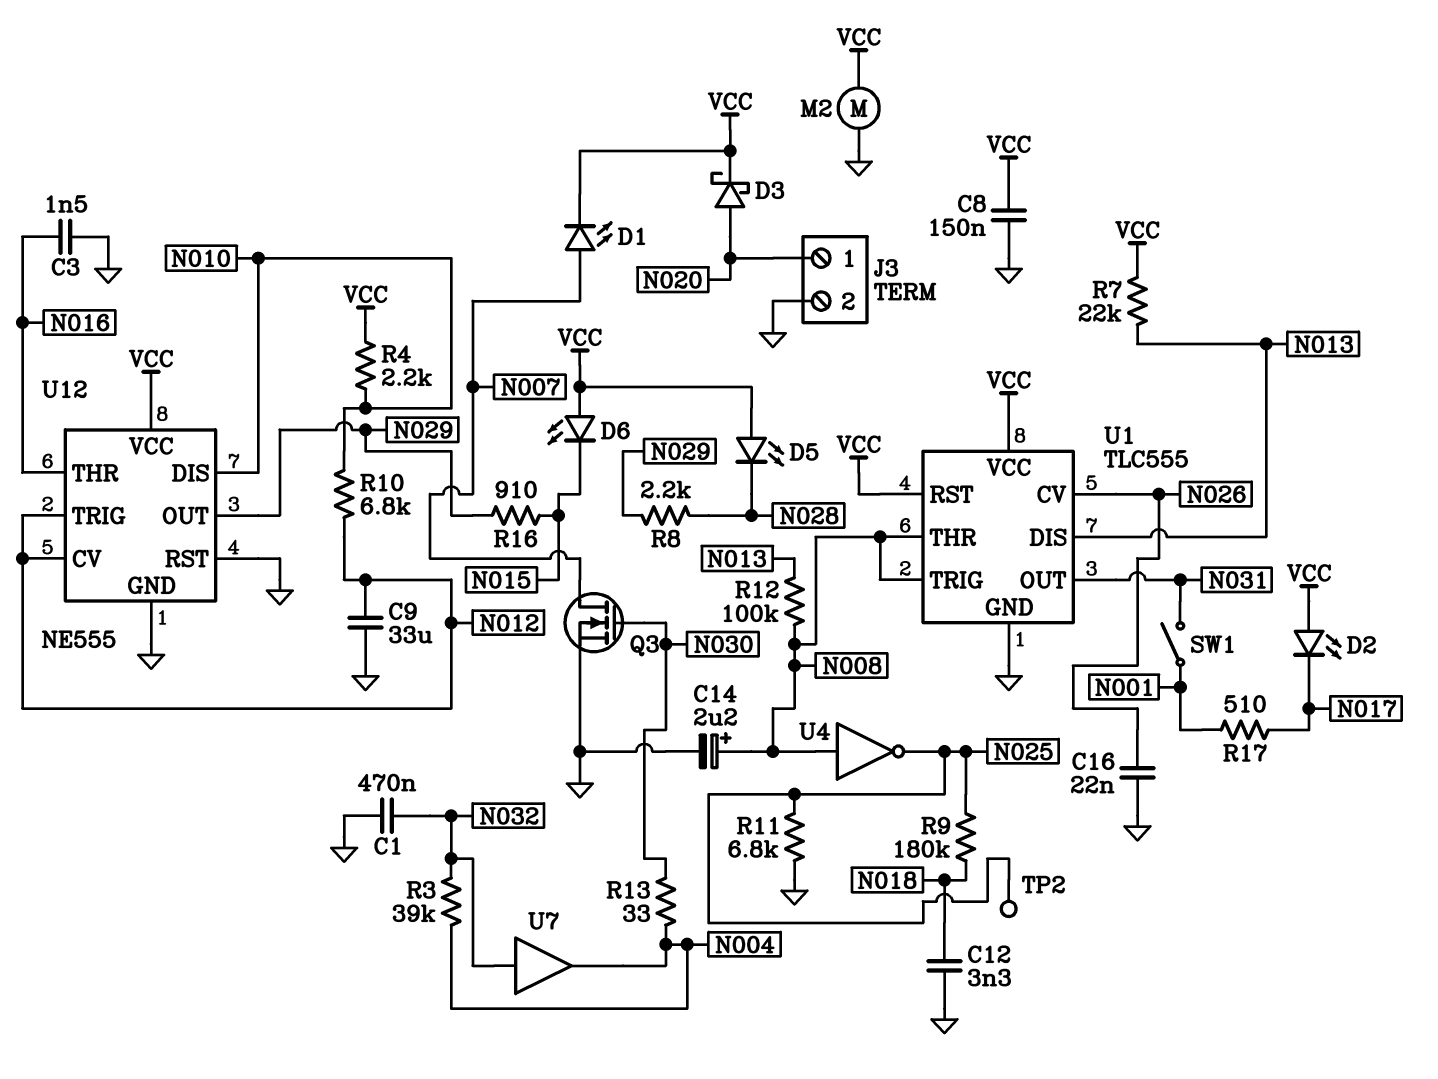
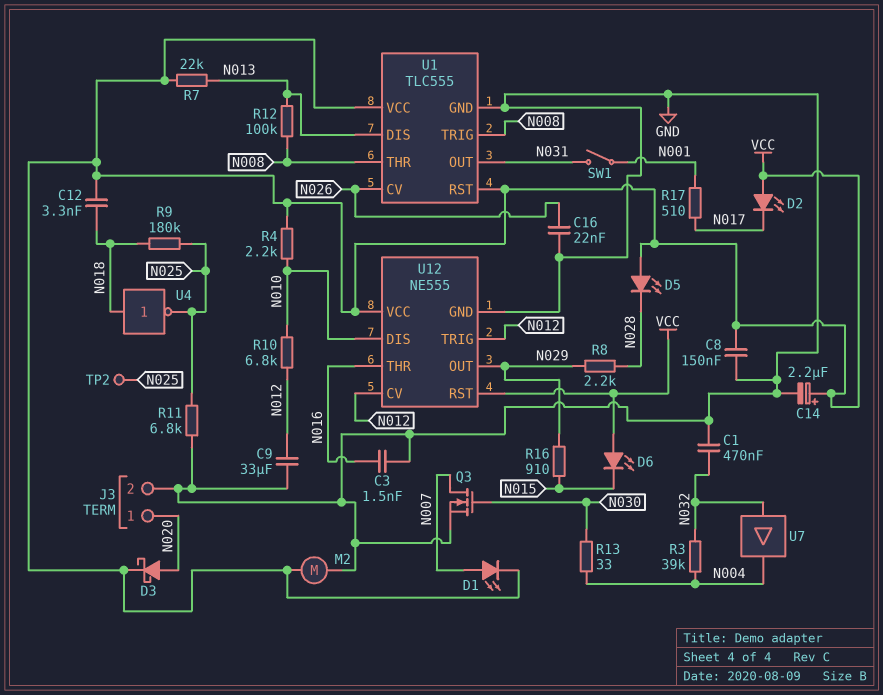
C12: 3.3nF (GND, N018) -> 3.3nF (N018, VCC)
C14: 2.2uF (plus N008, minus GND) -> 2.2uF (plus VCC, minus GND)
U4: NOT (in N008, out N025) -> NOT (in N018, out N025)
U12 pin RST: GND -> VCC

